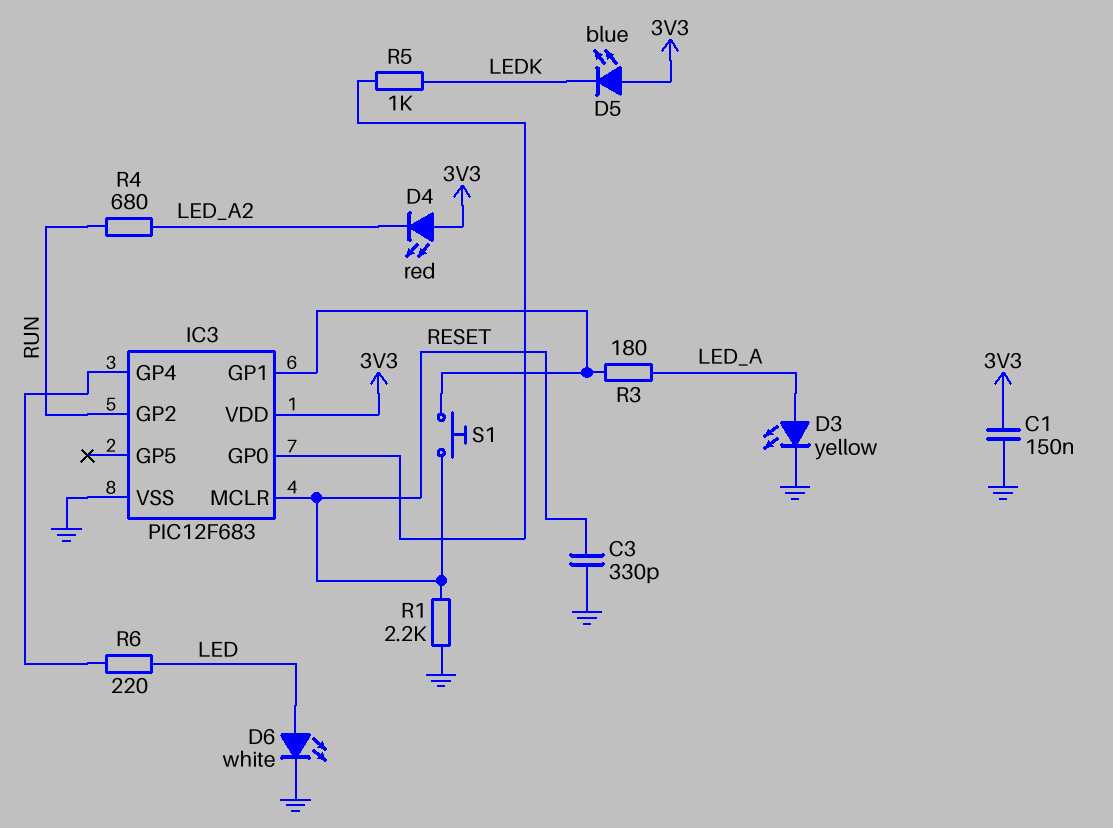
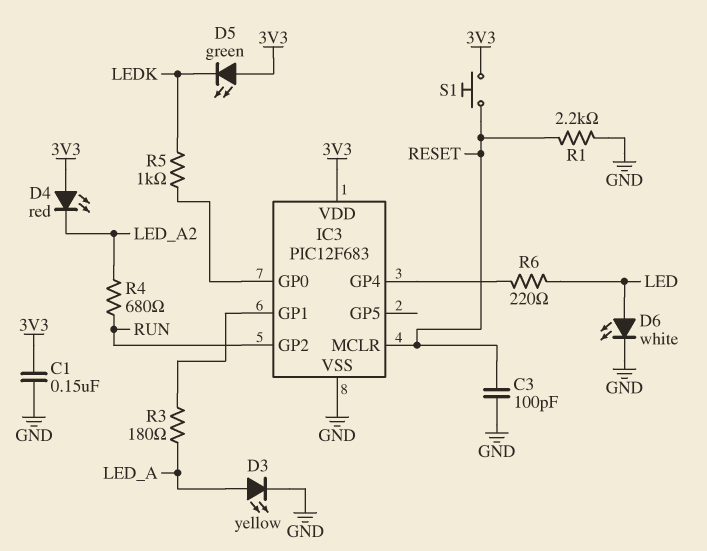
C3: 330pF (GND, RESET) -> 100pF (GND, RESET)
D5: LED blue (A 3V3, K LEDK) -> LED green (A 3V3, K LEDK)
S1: button (IC3/GP1, RESET) -> button (3V3, RESET)

